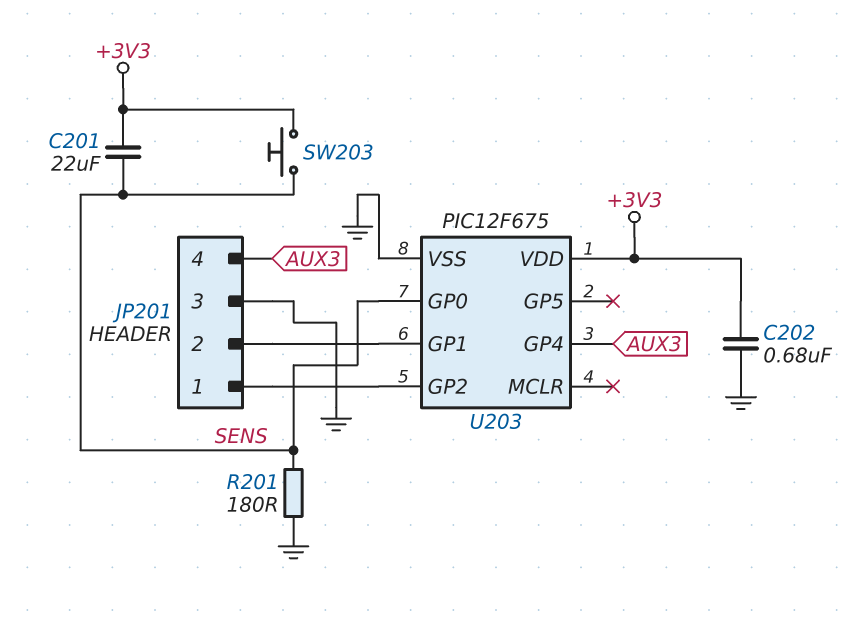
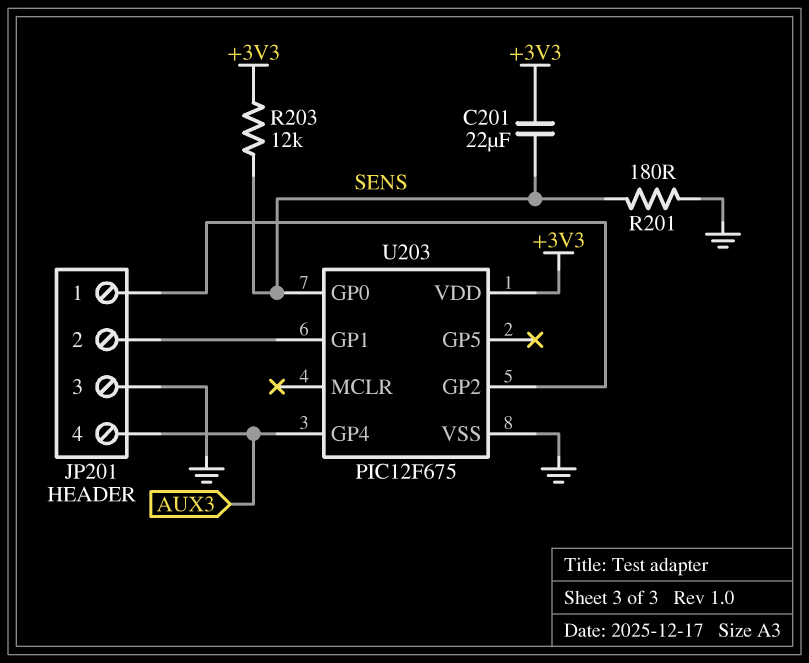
C202: 680nF (+3V3, GND) -> none
R203: none -> 12k (+3V3, SENS)
SW203: button (+3V3, SENS) -> none

